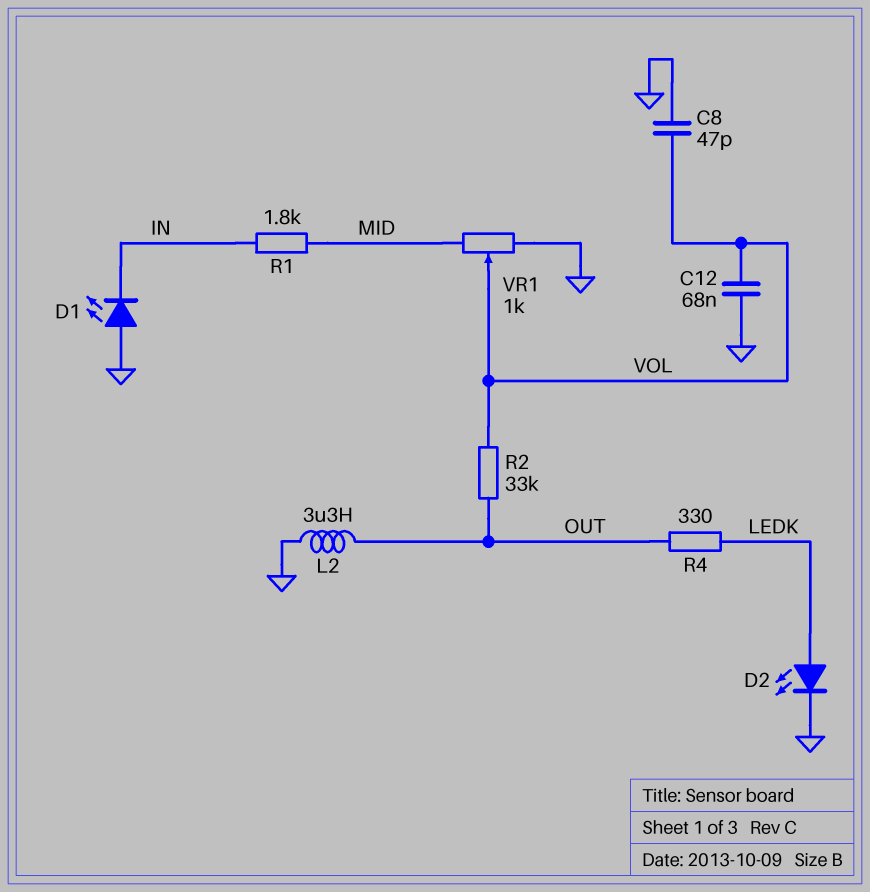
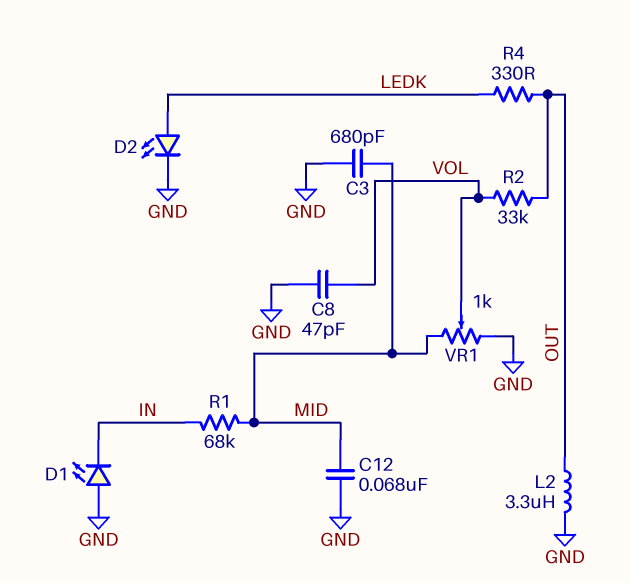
C3: none -> 680pF (GND, MID)
C12: 68nF (GND, VOL) -> 68nF (GND, MID)
R1: 1.8k (IN, MID) -> 68k (IN, MID)

